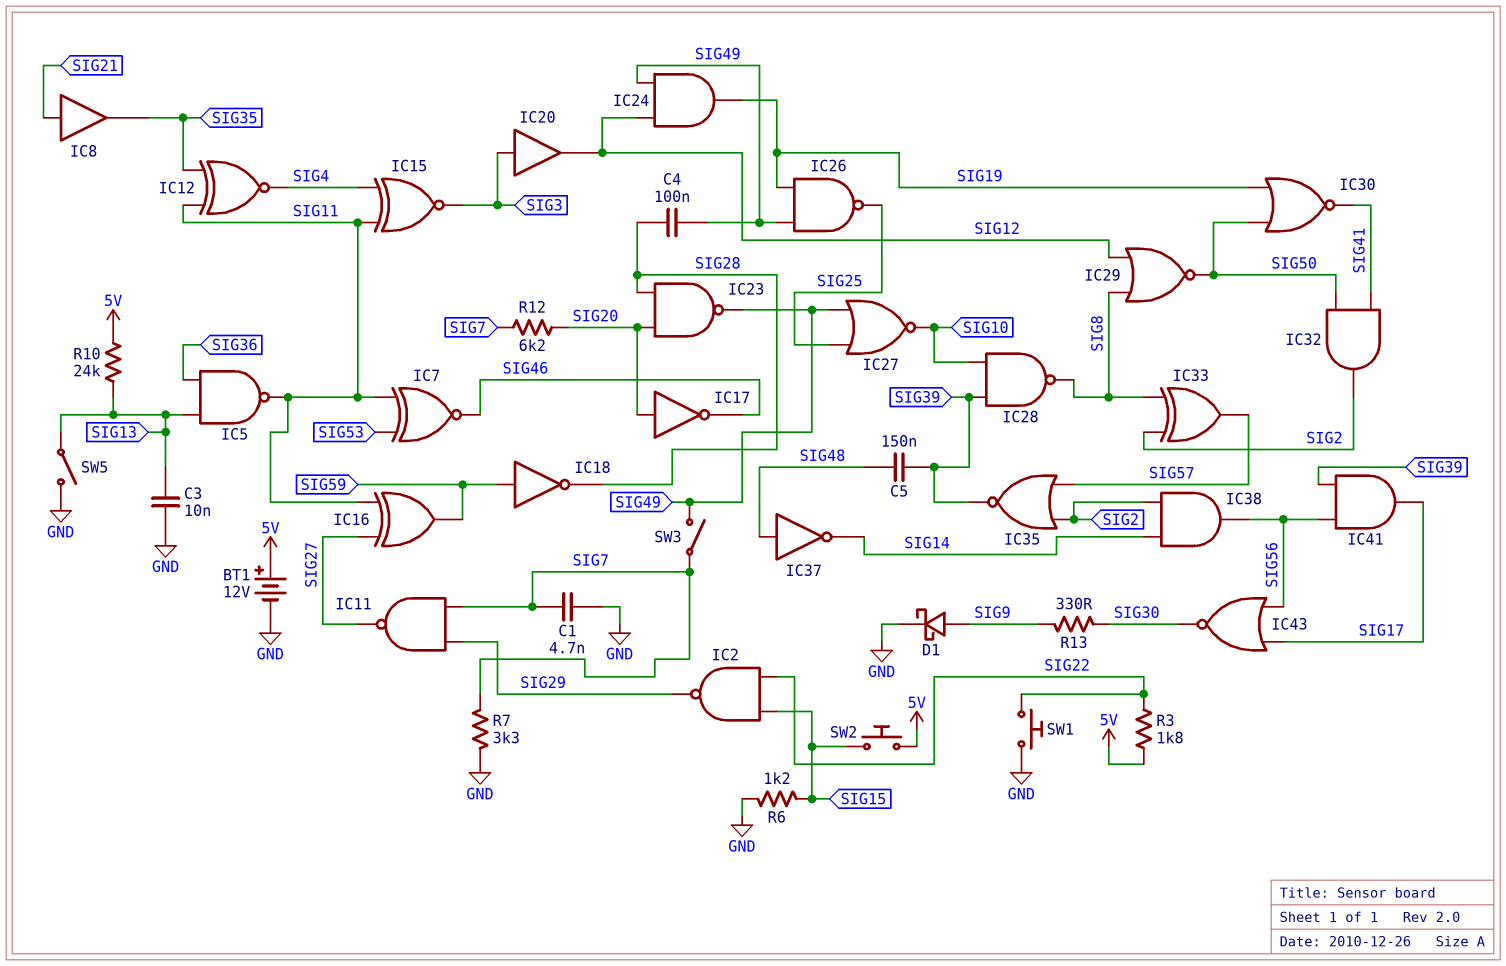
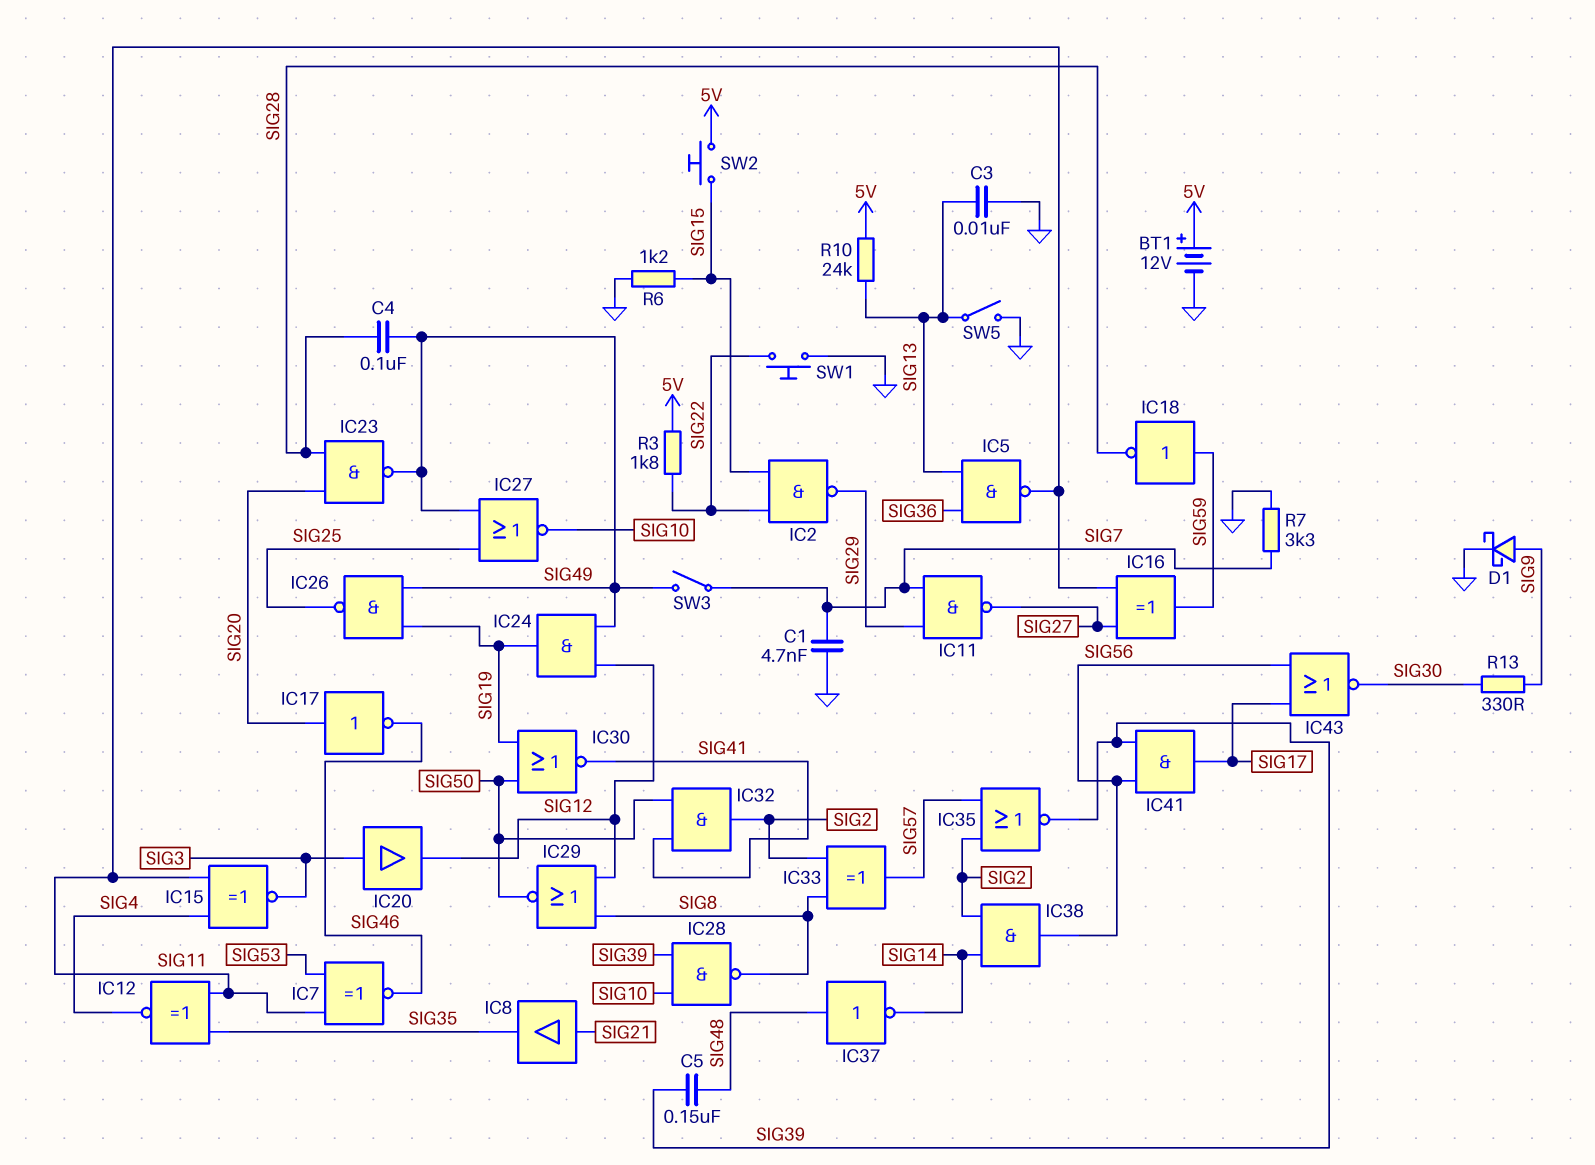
R12: 6.2k (SIG7, SIG20) -> none

